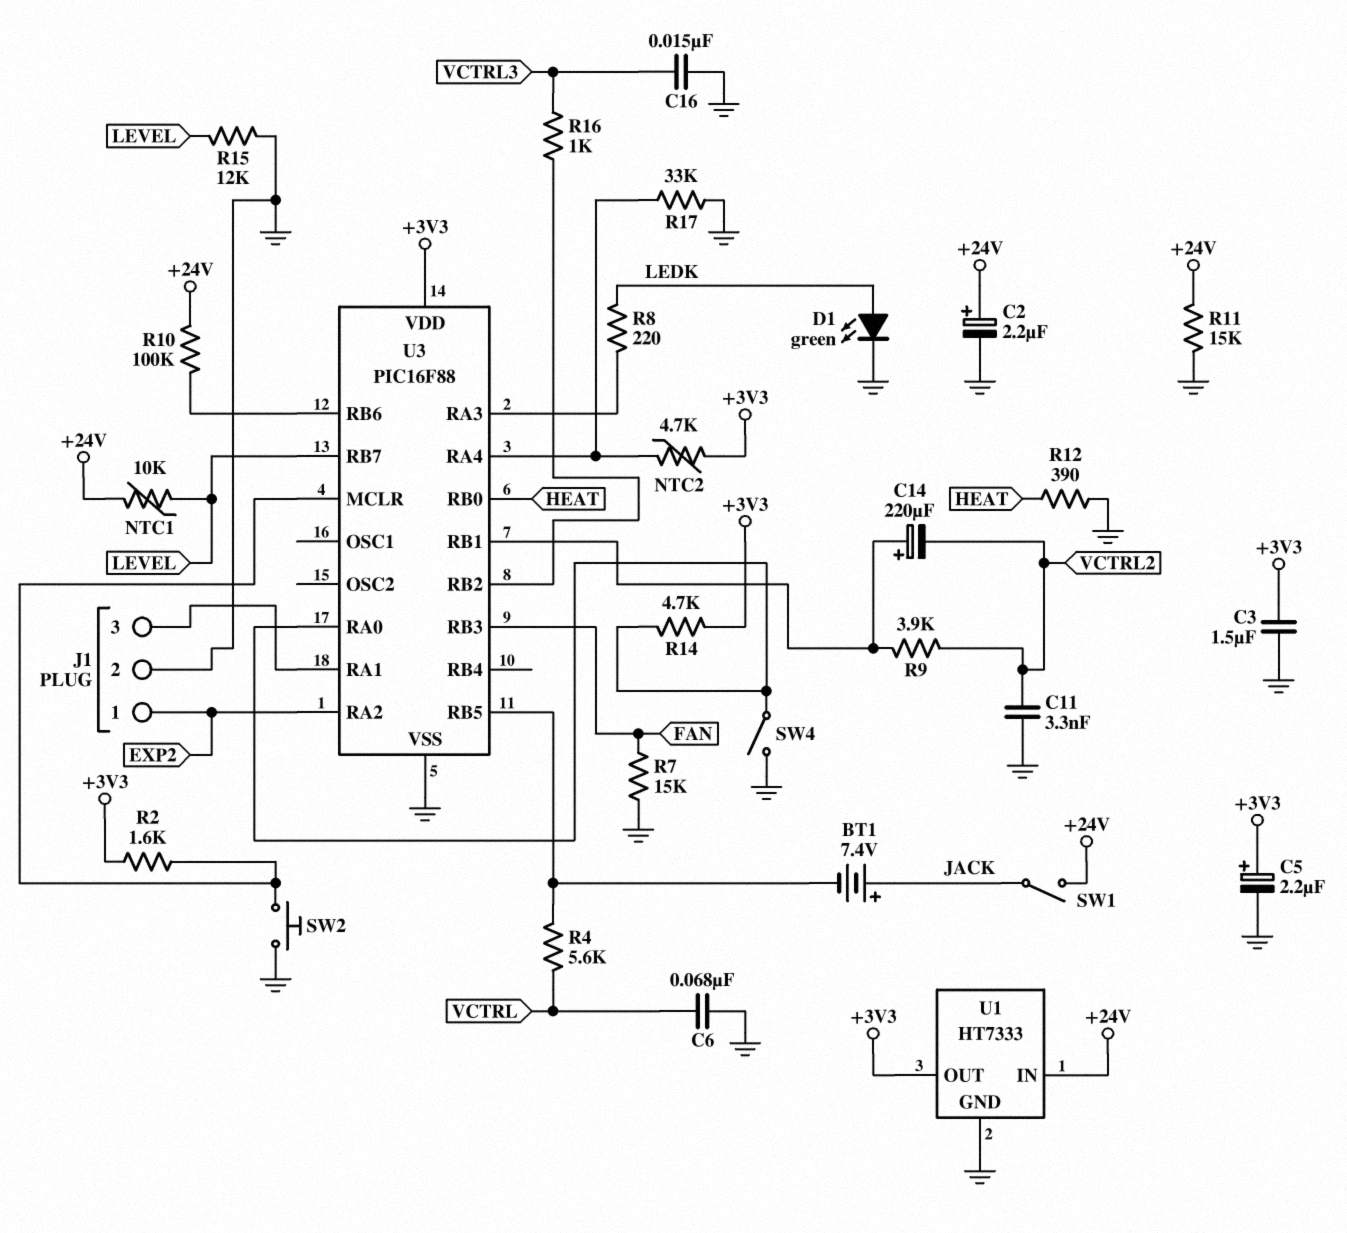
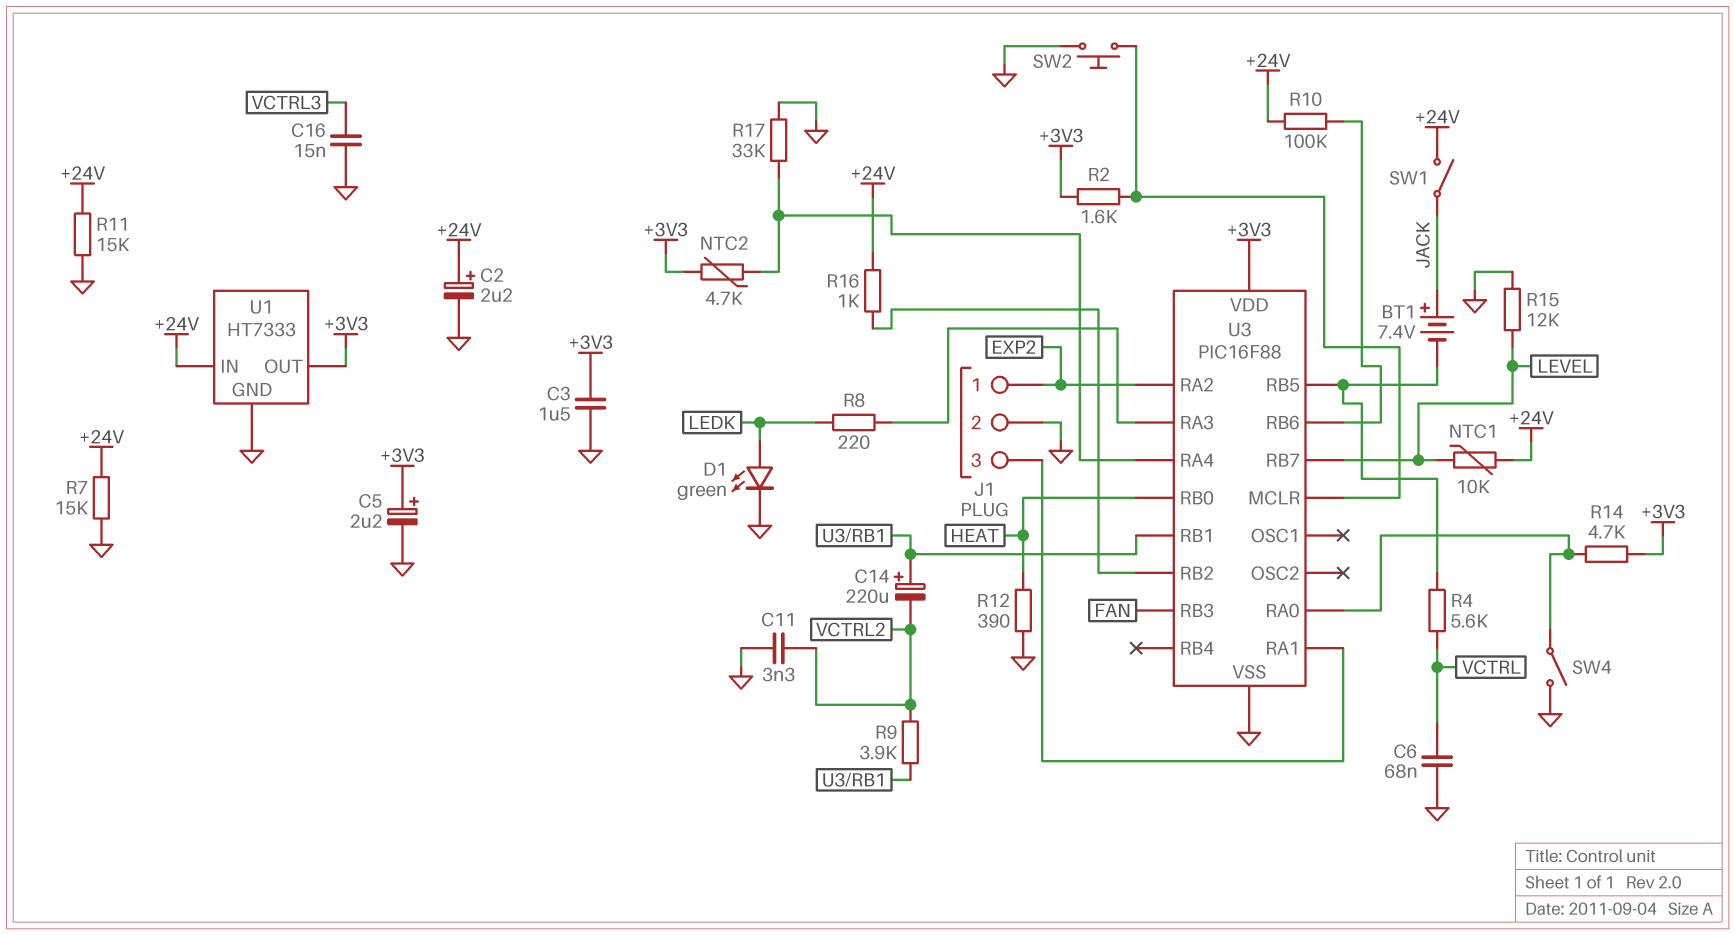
R7: 15k (FAN, GND) -> 15k (+24V, GND)
R16: 1k (U3/RB2, VCTRL3) -> 1k (+24V, U3/RB2)

